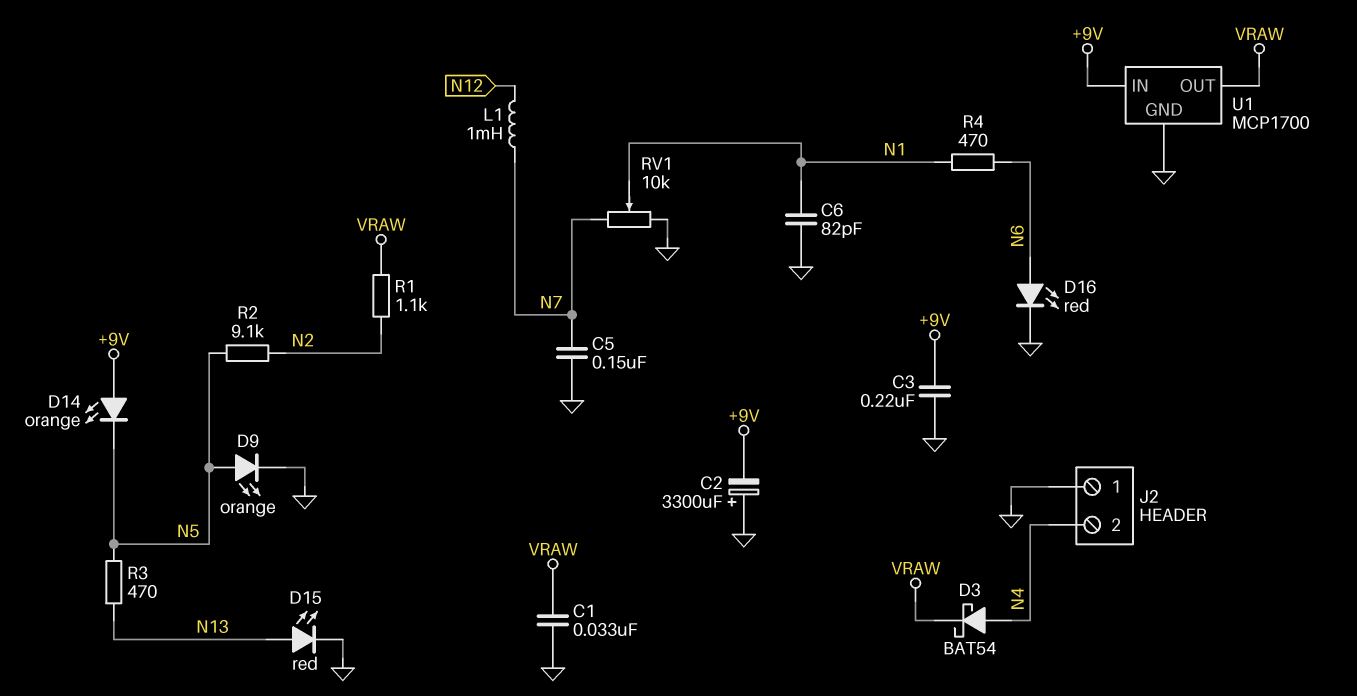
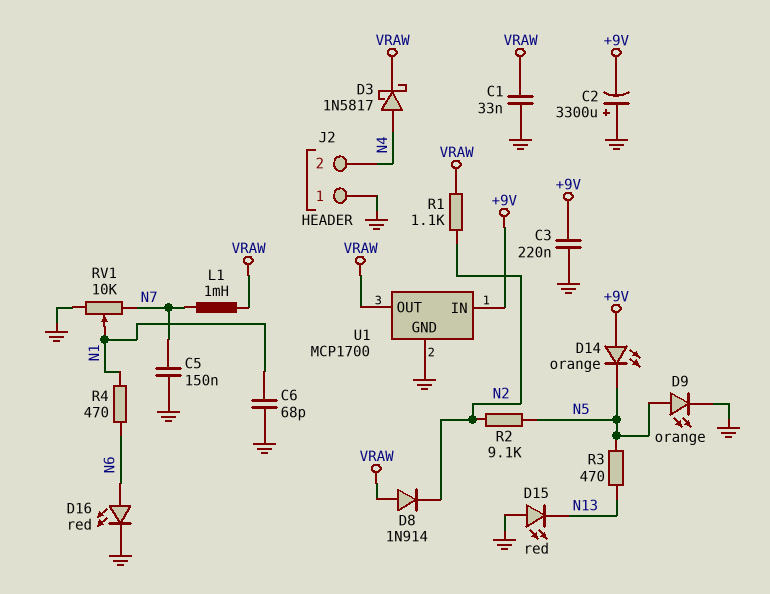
C6: 82pF (GND, N1) -> 68pF (GND, N1)
D3: schottky BAT54 (A N4, K VRAW) -> schottky 1N5817 (A N4, K VRAW)
D8: none -> diode 1N914 (A VRAW, K N2)
D15: LED red (A N13, K GND) -> LED red (A GND, K N13)
L1: 1mH (N7, N12) -> 1mH (N7, VRAW)

